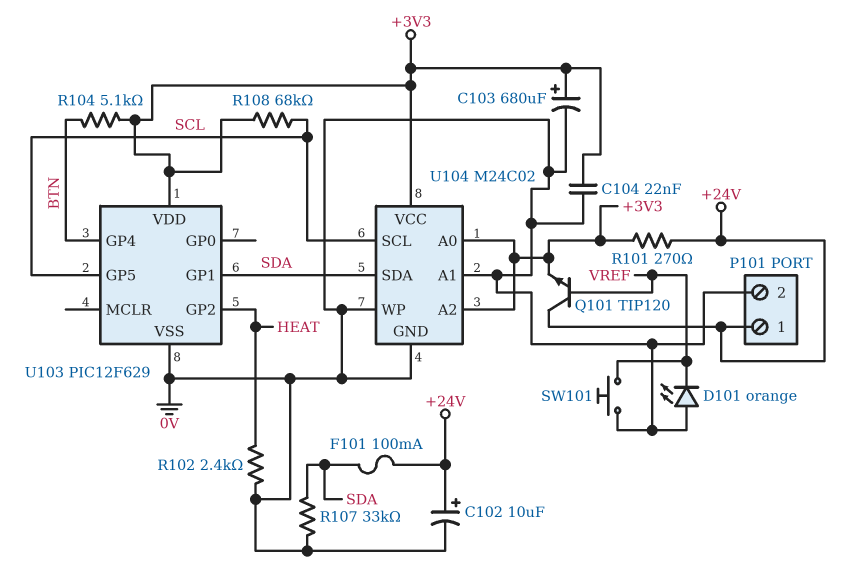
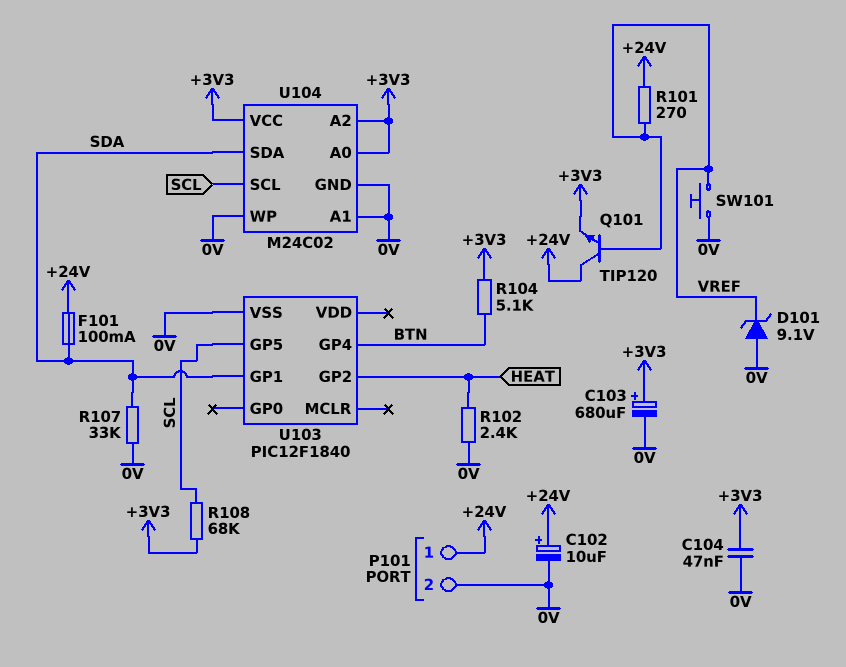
C104: 22nF (+3V3, 0V) -> 47nF (+3V3, 0V)
D101: LED orange (A 0V, K VREF) -> zener 9.1V (A 0V, K VREF)
R101: 270 (+3V3, +24V) -> 270 (+24V, VREF)
U103: PIC12F629 -> PIC12F1840
U103 pin VDD: +3V3 -> none

